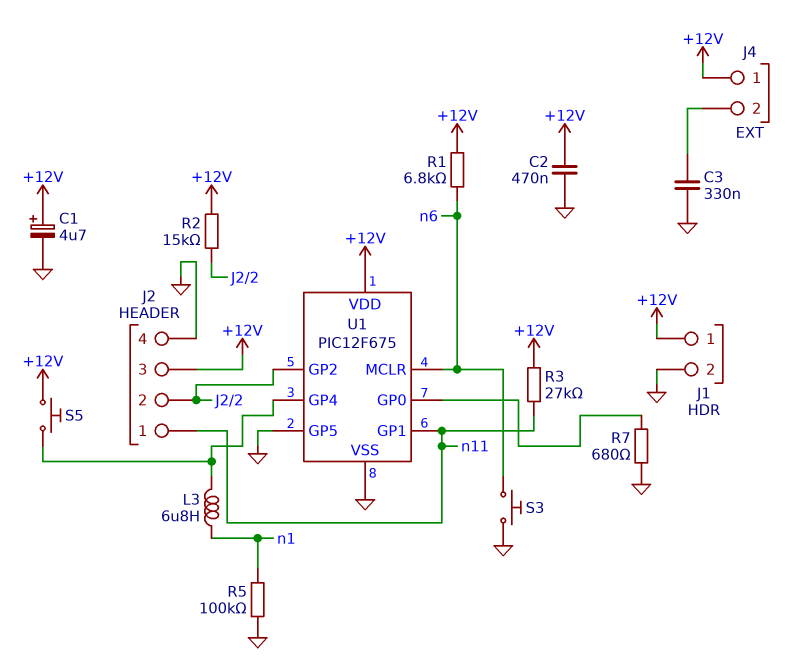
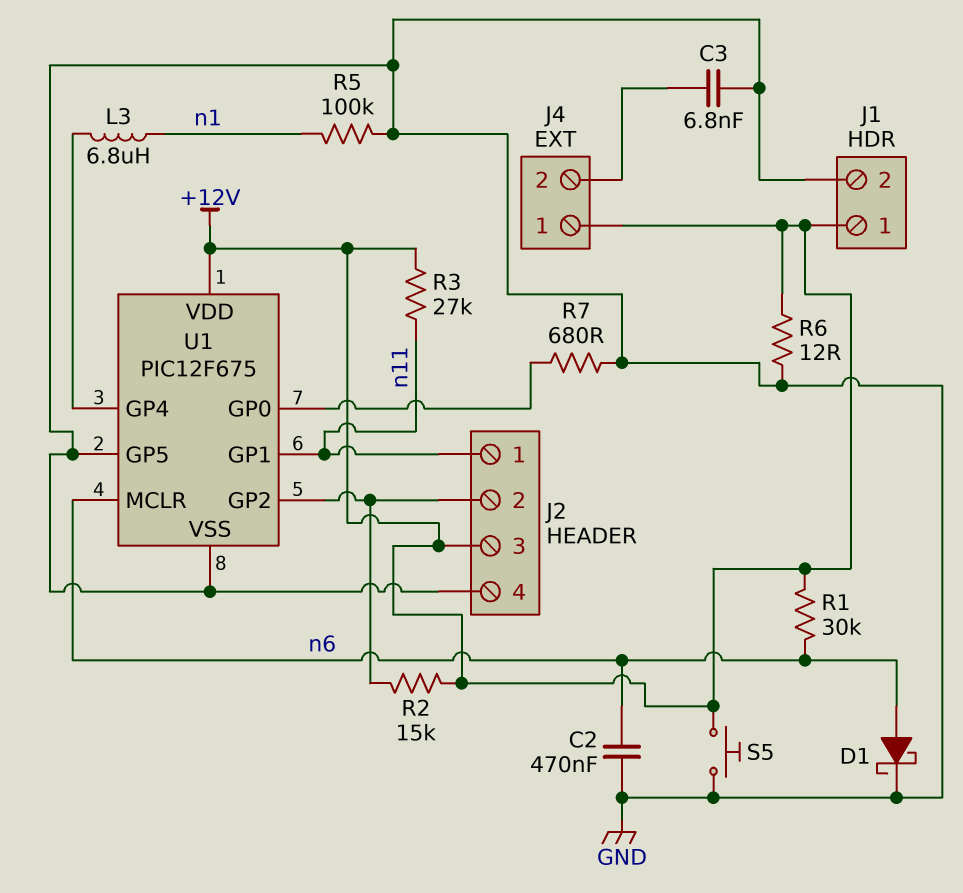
C1: 4.7uF (plus +12V, minus GND) -> none
C2: 470nF (+12V, GND) -> 470nF (GND, n6)
C3: 330nF (GND, J4/2) -> 6.8nF (GND, J4/2)
D1: none -> schottky (A n6, K GND)
R1: 6.8k (+12V, n6) -> 30k (+12V, n6)
R6: none -> 12 (+12V, GND)
S3: button (GND, n6) -> none
S5: button (+12V, U1/GP4) -> button (+12V, GND)

